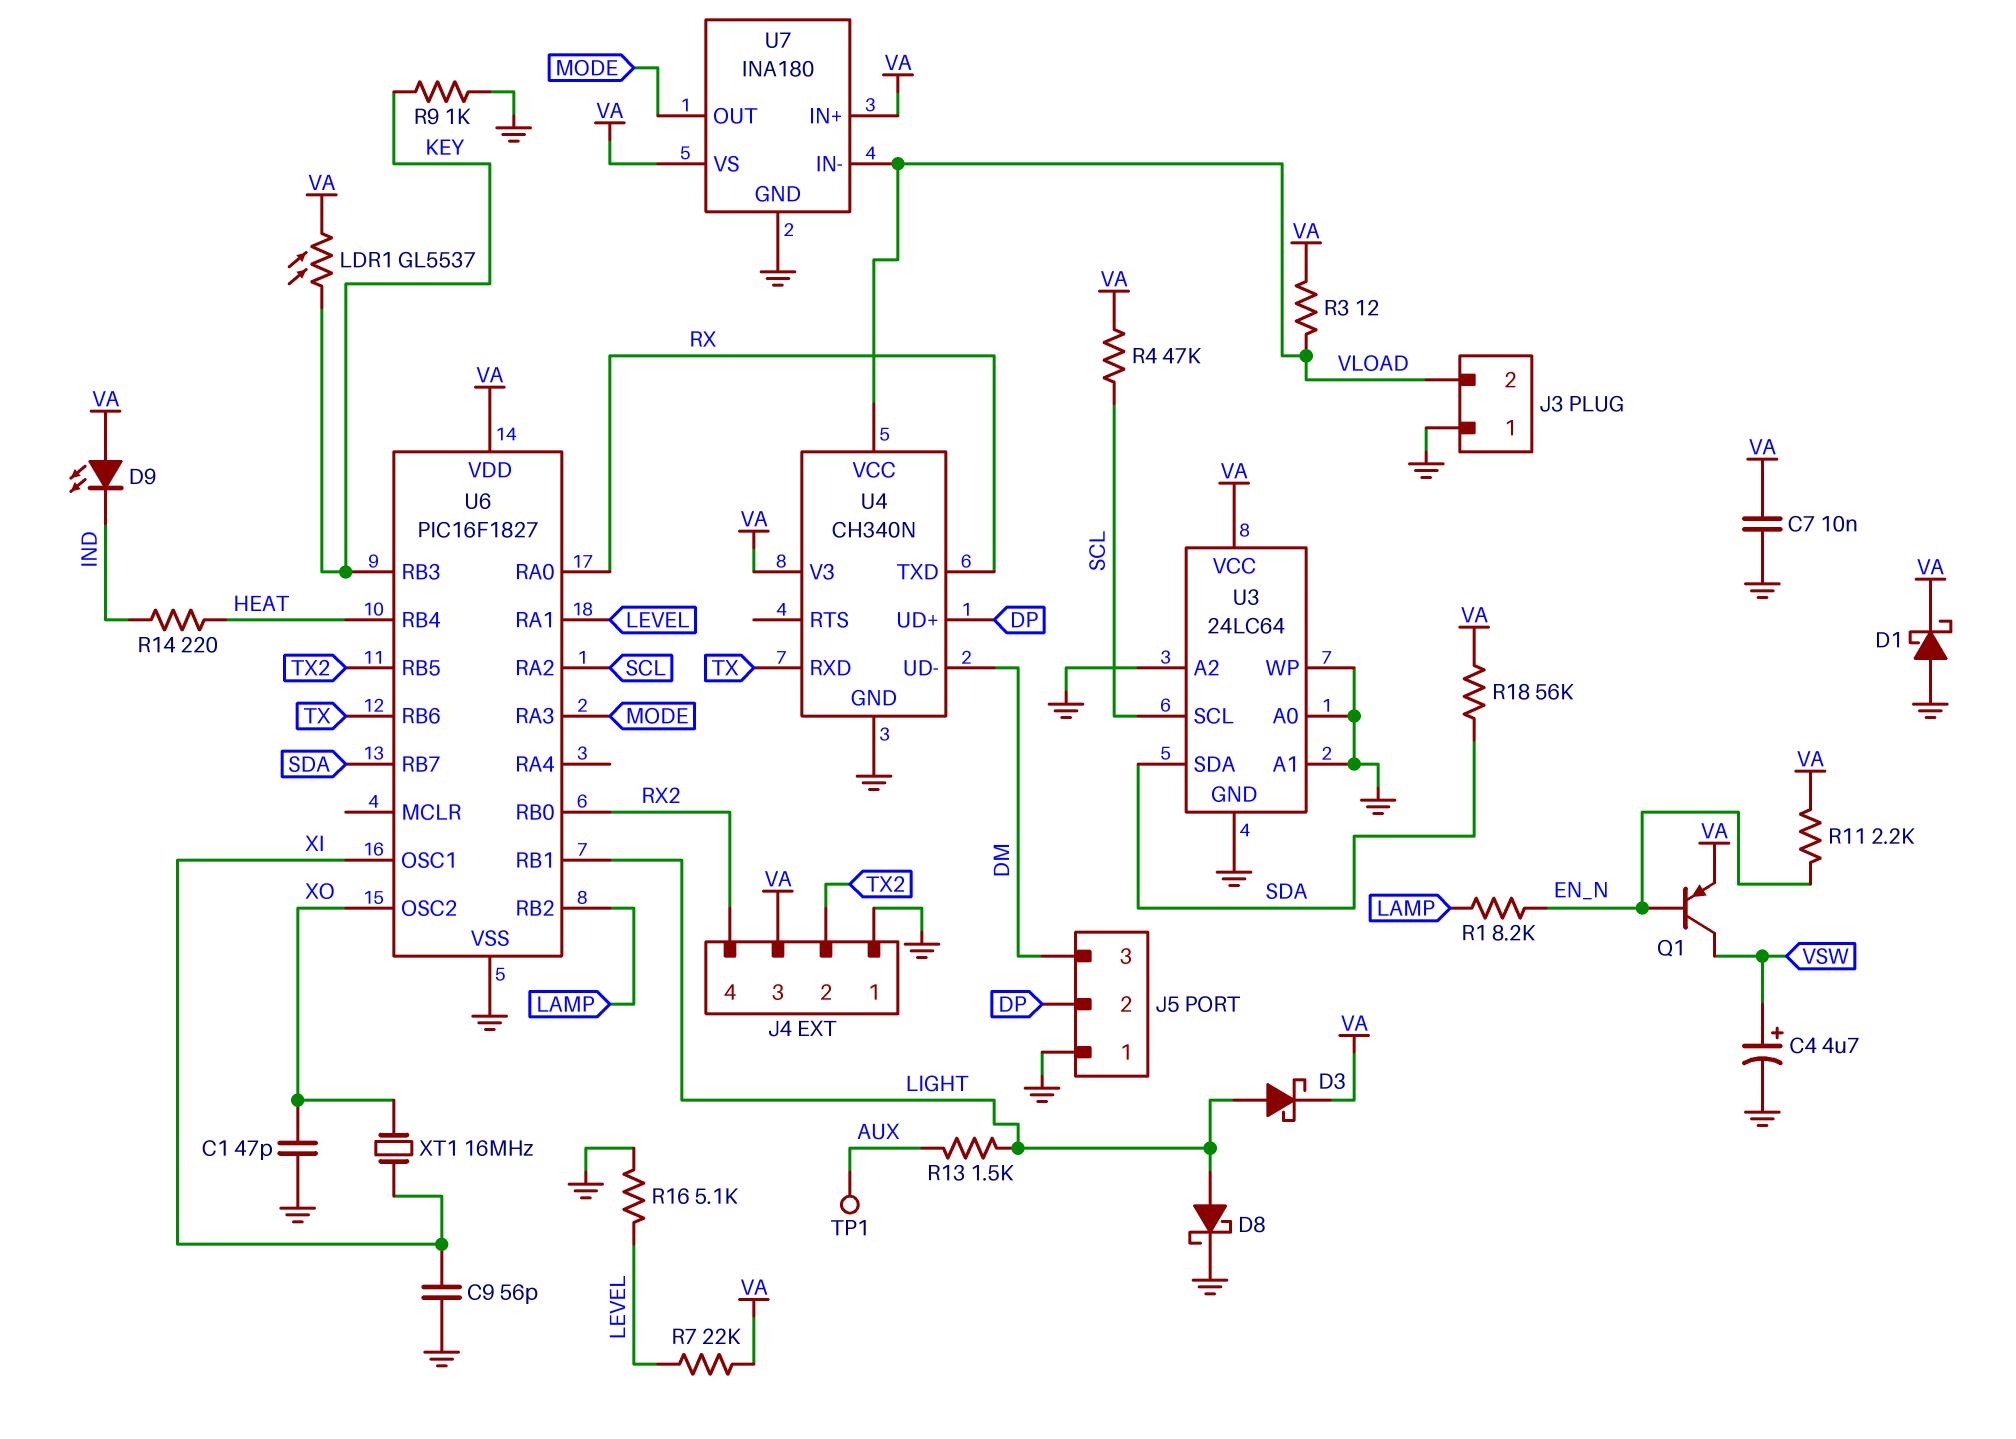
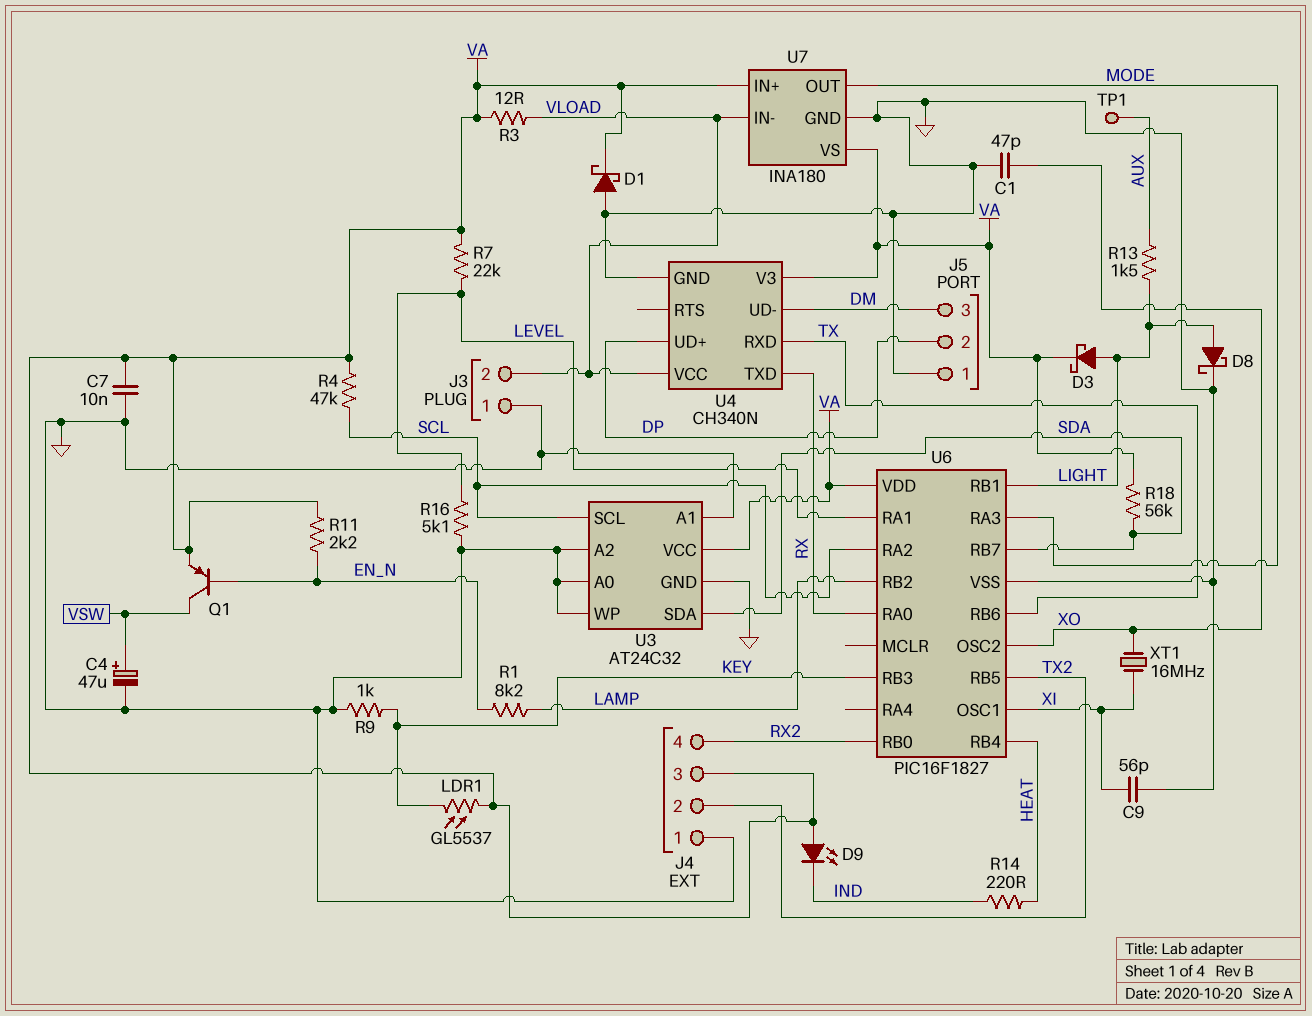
C4: 4.7uF (plus VSW, minus GND) -> 47uF (plus VSW, minus GND)
U3: 24LC64 -> AT24C32

